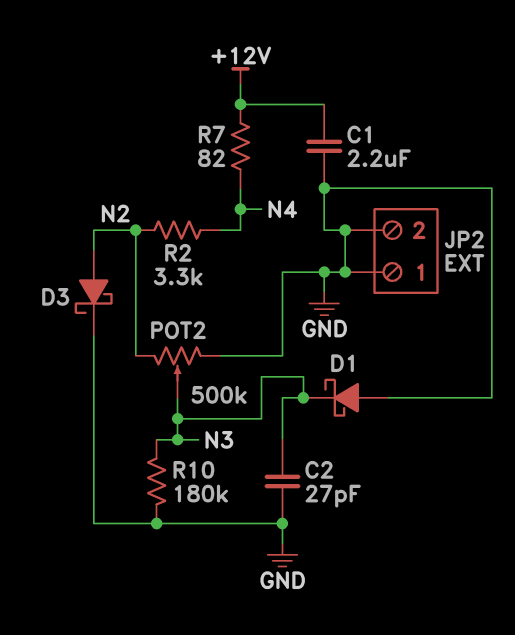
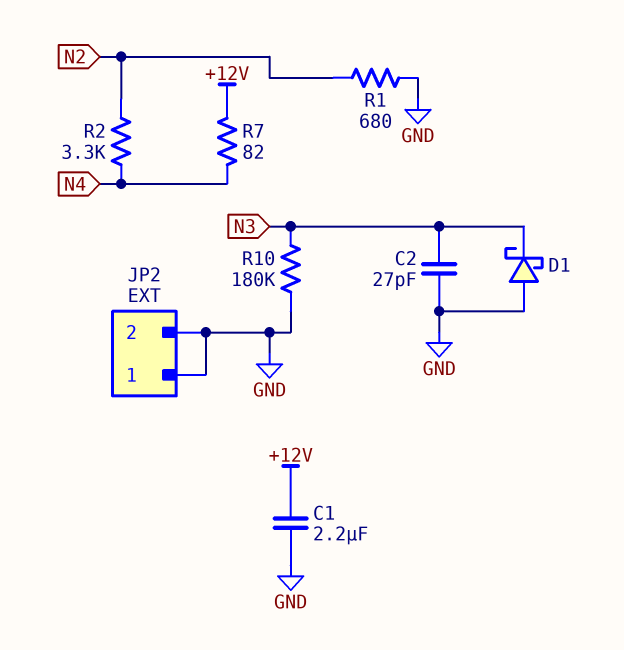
D3: schottky (A N2, K GND) -> none
POT2: 500k (GND, N2, wiper N3) -> none
R1: none -> 680 (GND, N2)

